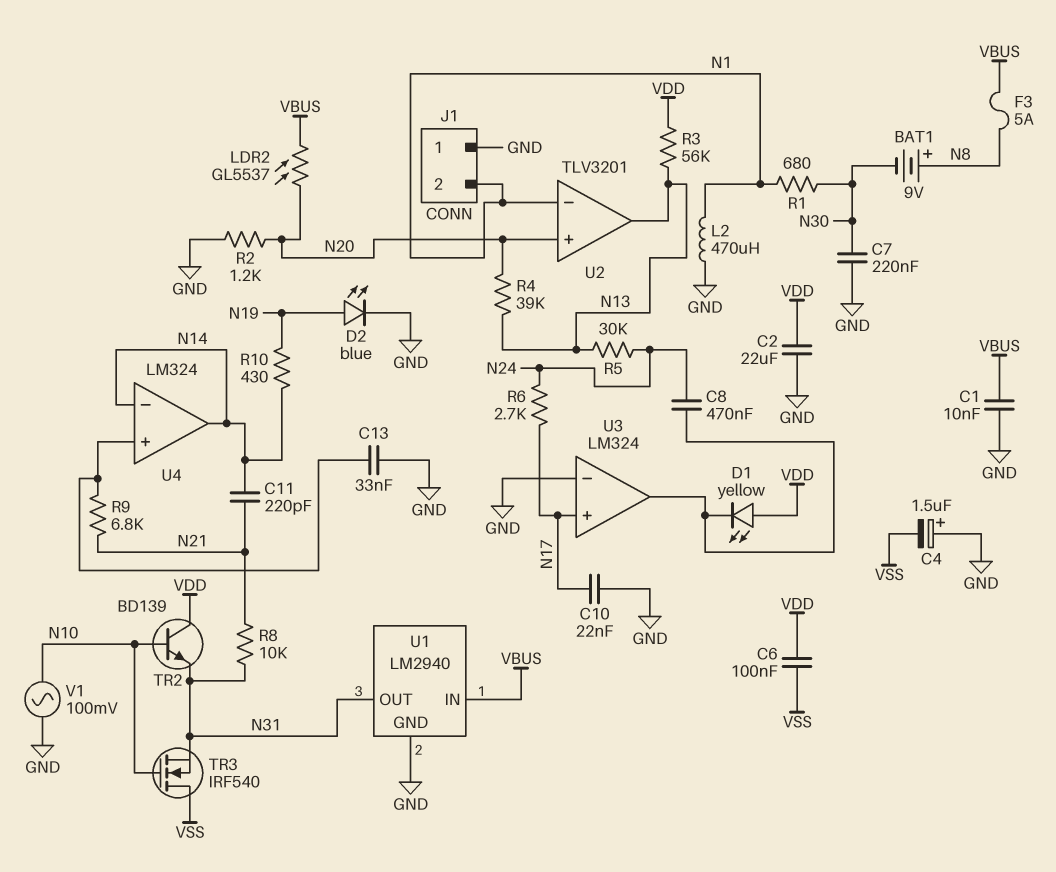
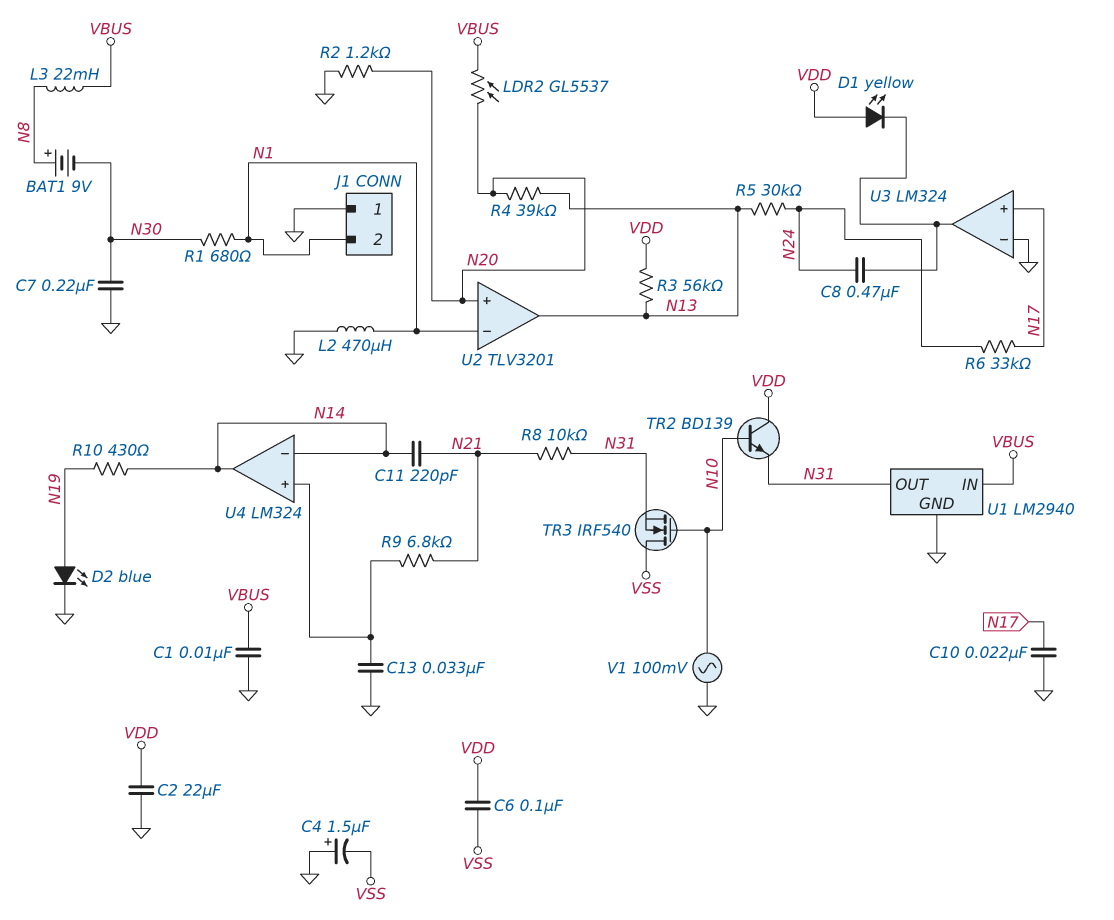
F3: 5A (N8, VBUS) -> none
L3: none -> 22mH (N8, VBUS)
R6: 2.7k (N17, N24) -> 33k (N17, N24)

